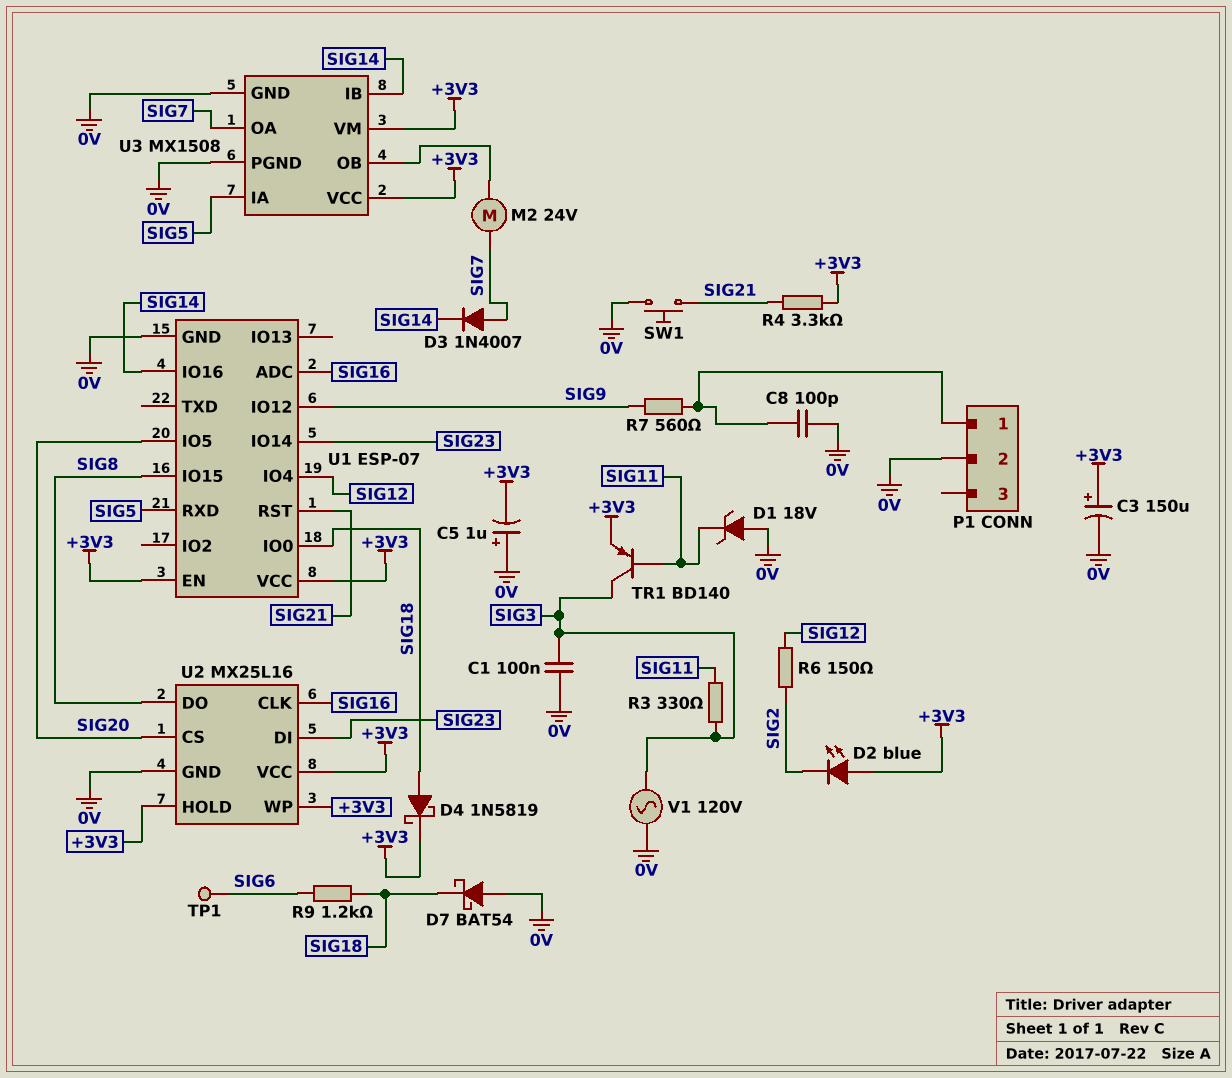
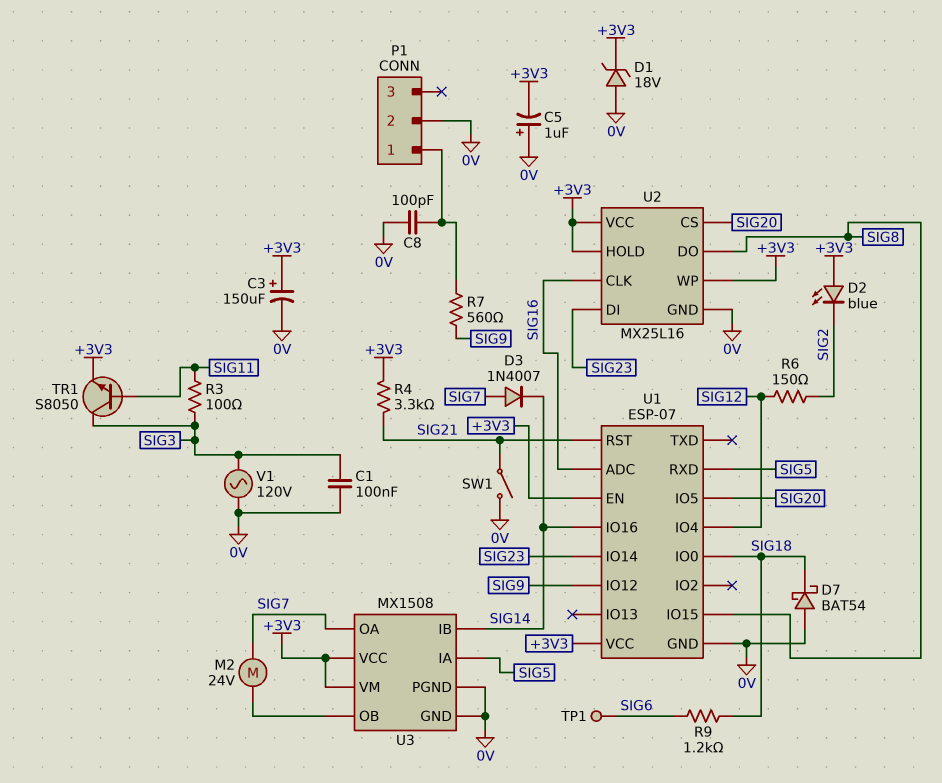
D1: zener 18V (A 0V, K SIG11) -> zener 18V (A 0V, K +3V3)
D4: schottky 1N5819 (A SIG18, K +3V3) -> none
R3: 330 (SIG3, SIG11) -> 100 (SIG3, SIG11)
SW1: button (0V, SIG21) -> switch (0V, SIG21)
TR1: PNP BD140 (B SIG11, C SIG3, E +3V3) -> NPN S8050 (B SIG11, C SIG3, E +3V3)

